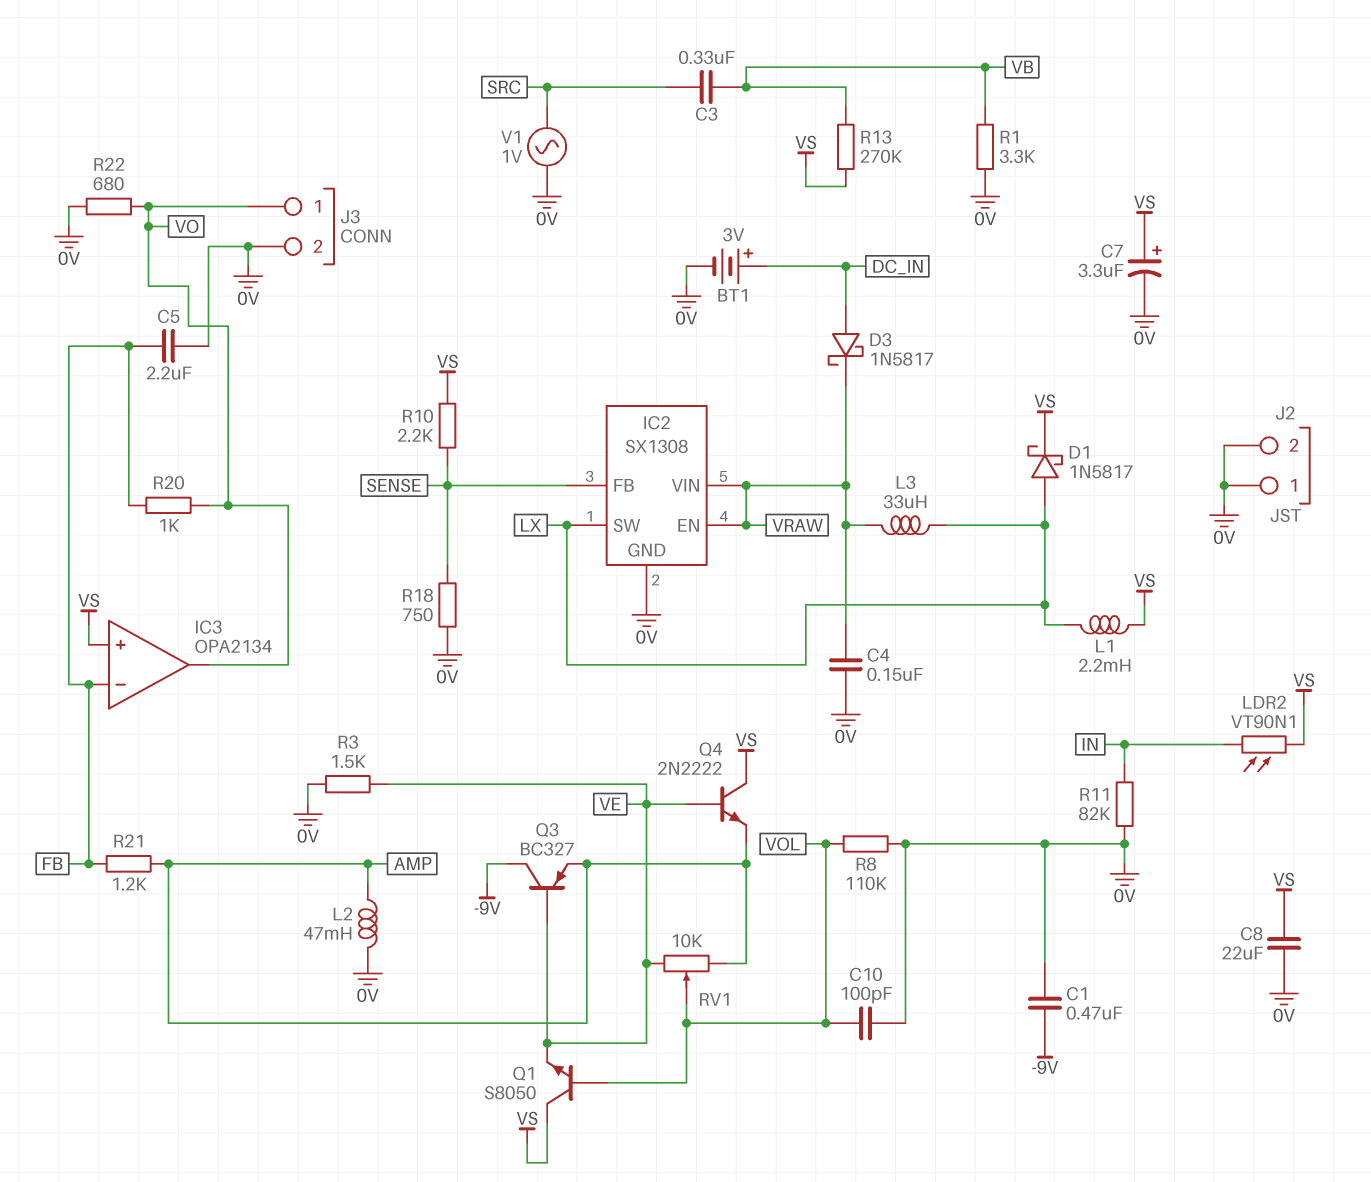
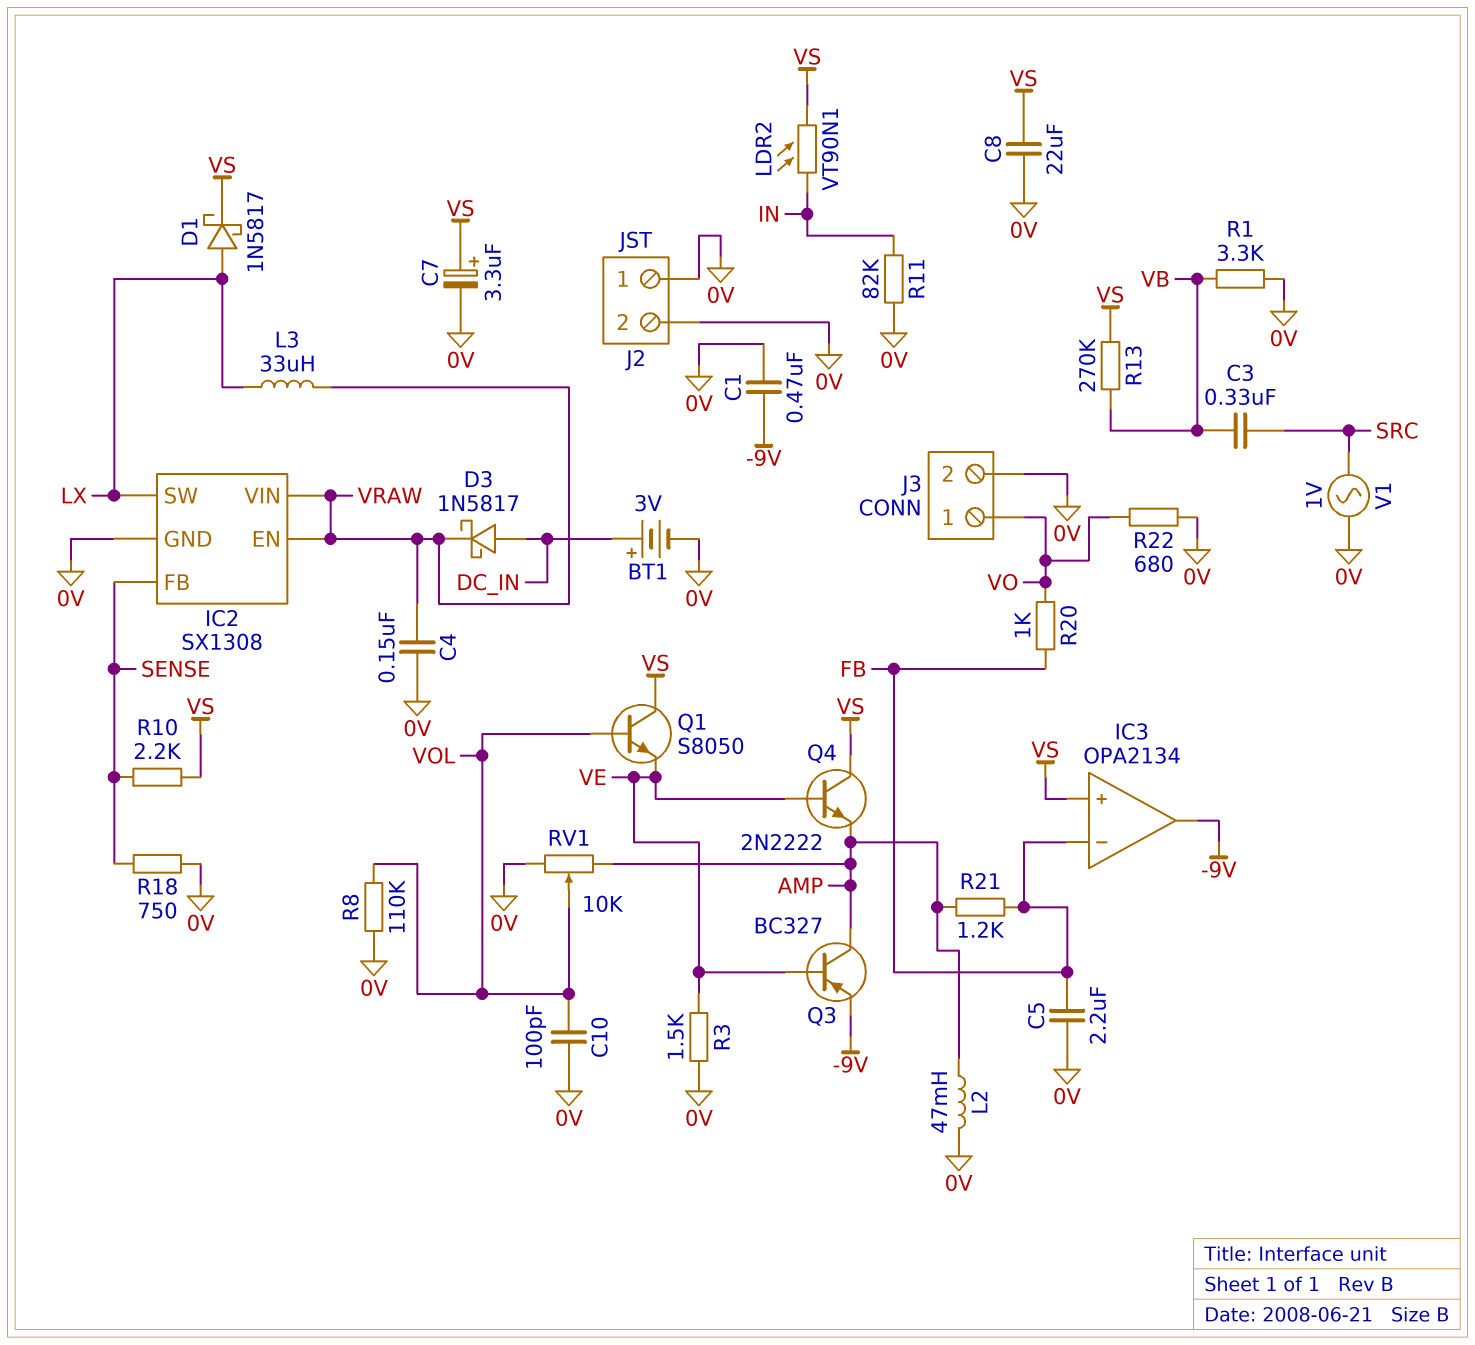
IC3 pin out: VO -> -9V
L1: 2.2mH (LX, VS) -> none
Q3: PNP BC327 (B VE, C -9V, E AMP) -> PNP BC327 (B VE, C AMP, E -9V)
RV1: 10k (AMP, VE, wiper VOL) -> 10k (0V, AMP, wiper VOL)

